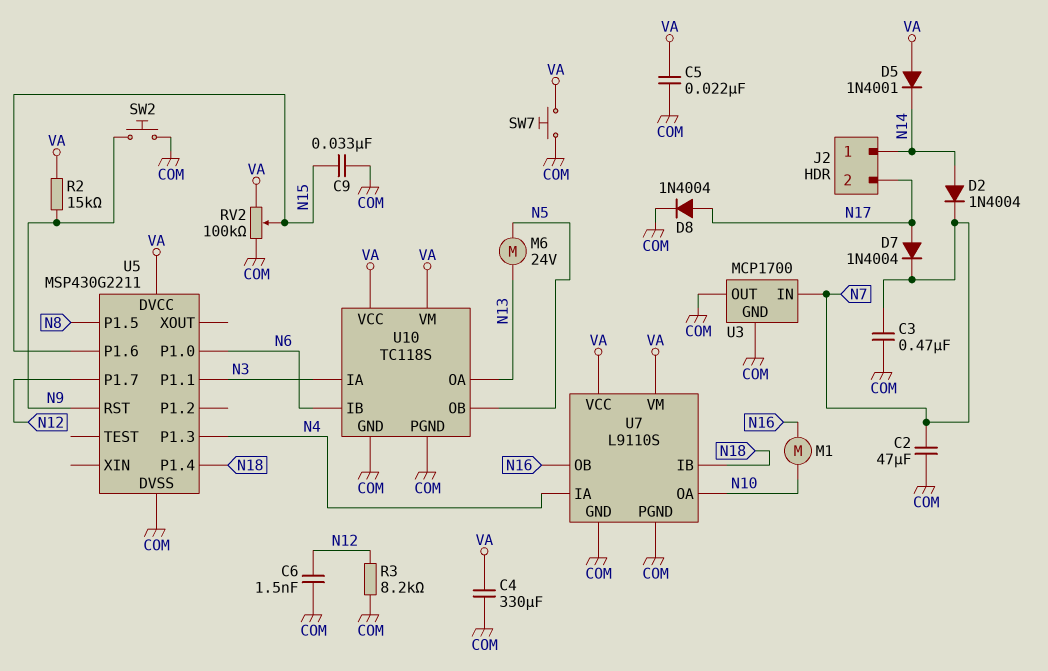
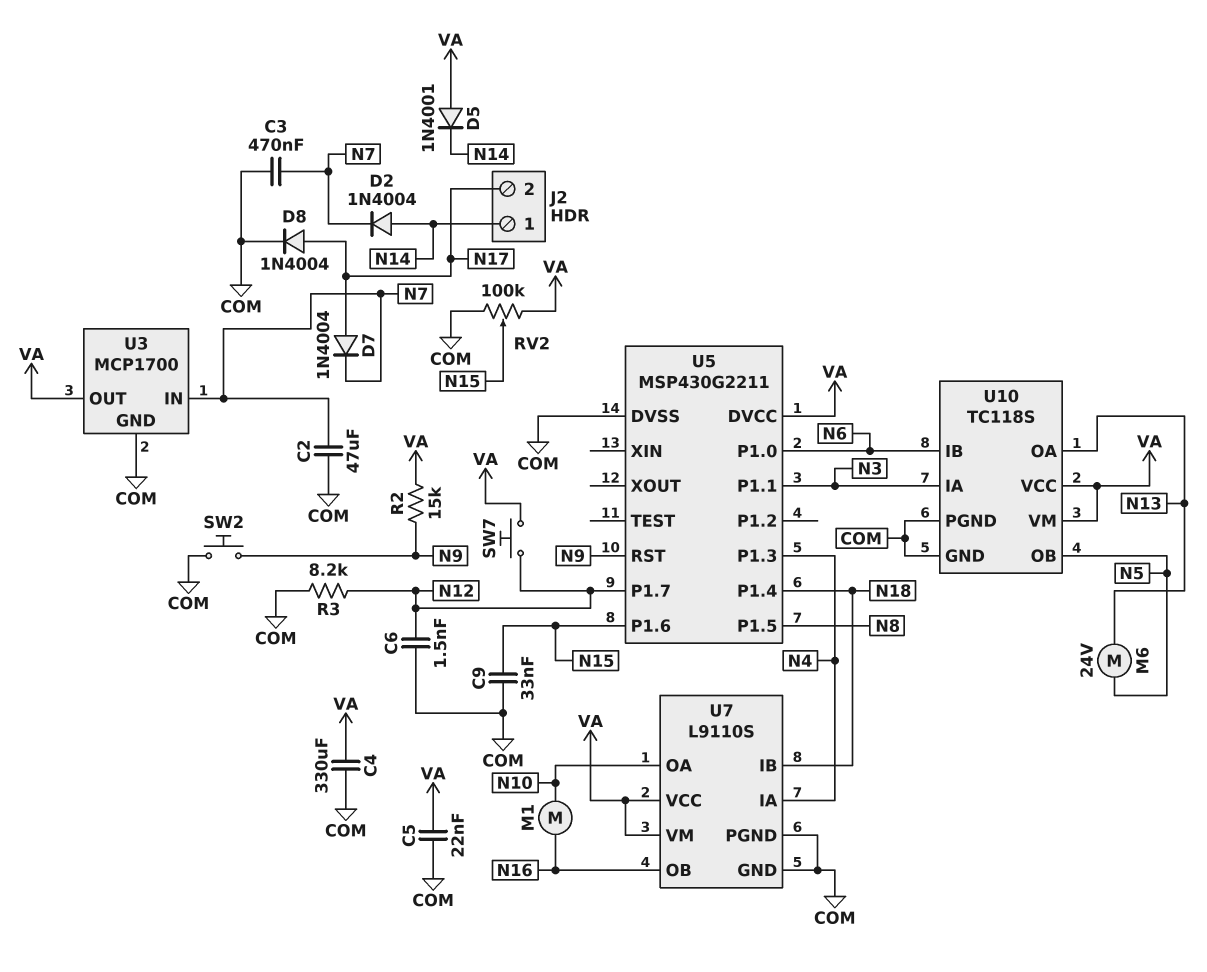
SW7: button (COM, VA) -> button (N12, VA)
U3 pin OUT: COM -> VA

